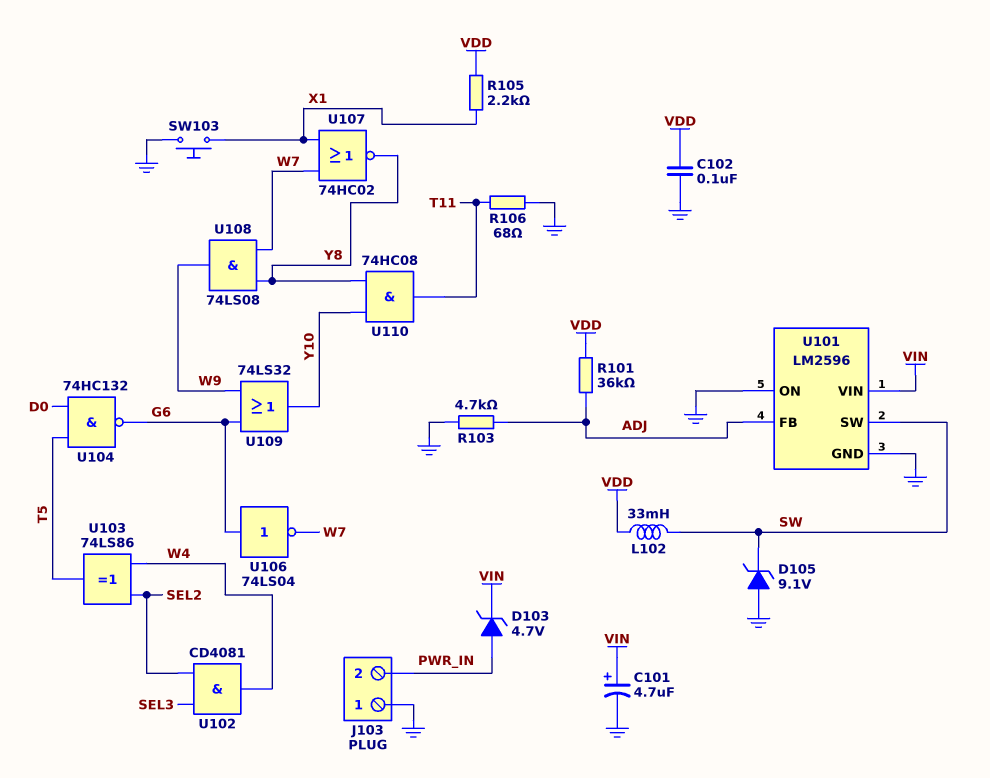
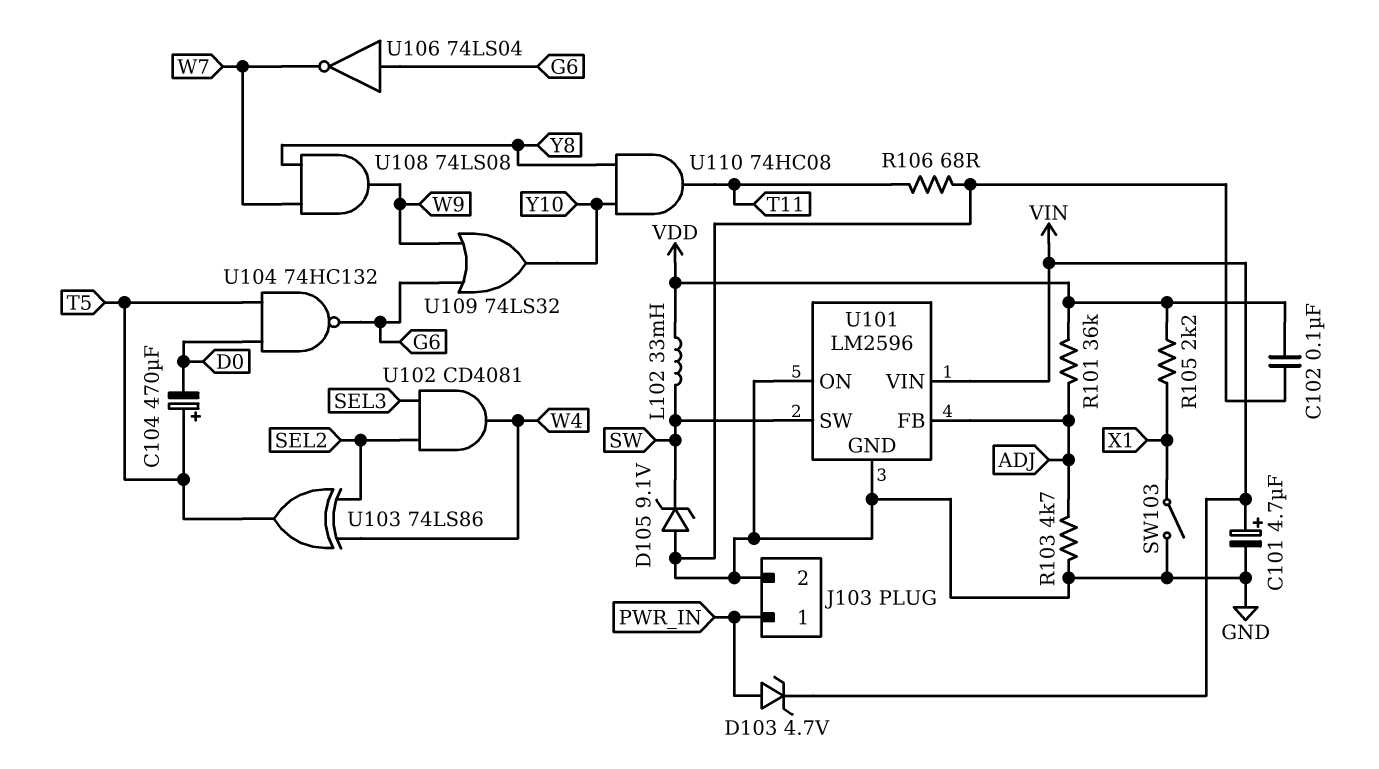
C104: none -> 470uF (plus T5, minus D0)
J103 pin 1: GND -> PWR_IN
J103 pin 2: PWR_IN -> GND
SW103: button (GND, X1) -> switch (GND, X1)
U107: NOR 74HC02 (in W7, in X1, out Y8) -> none

